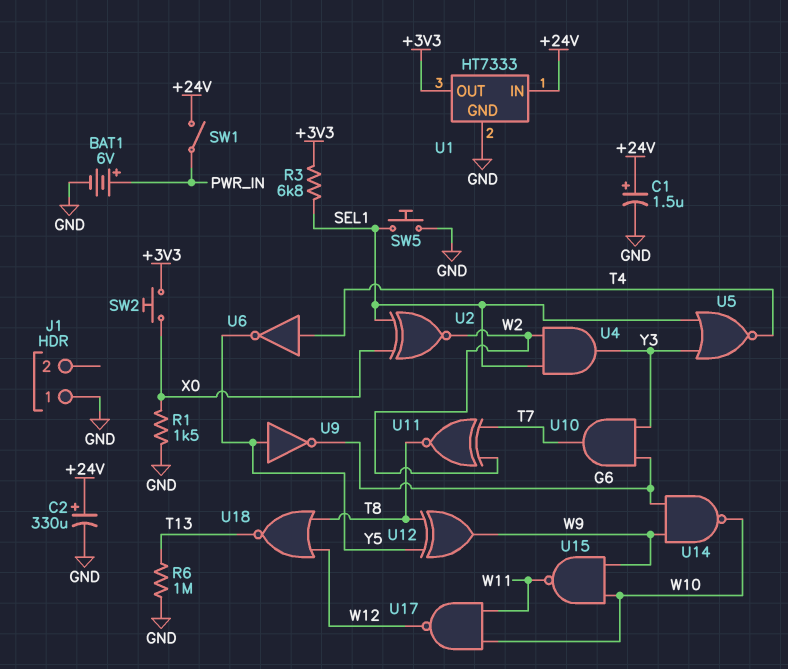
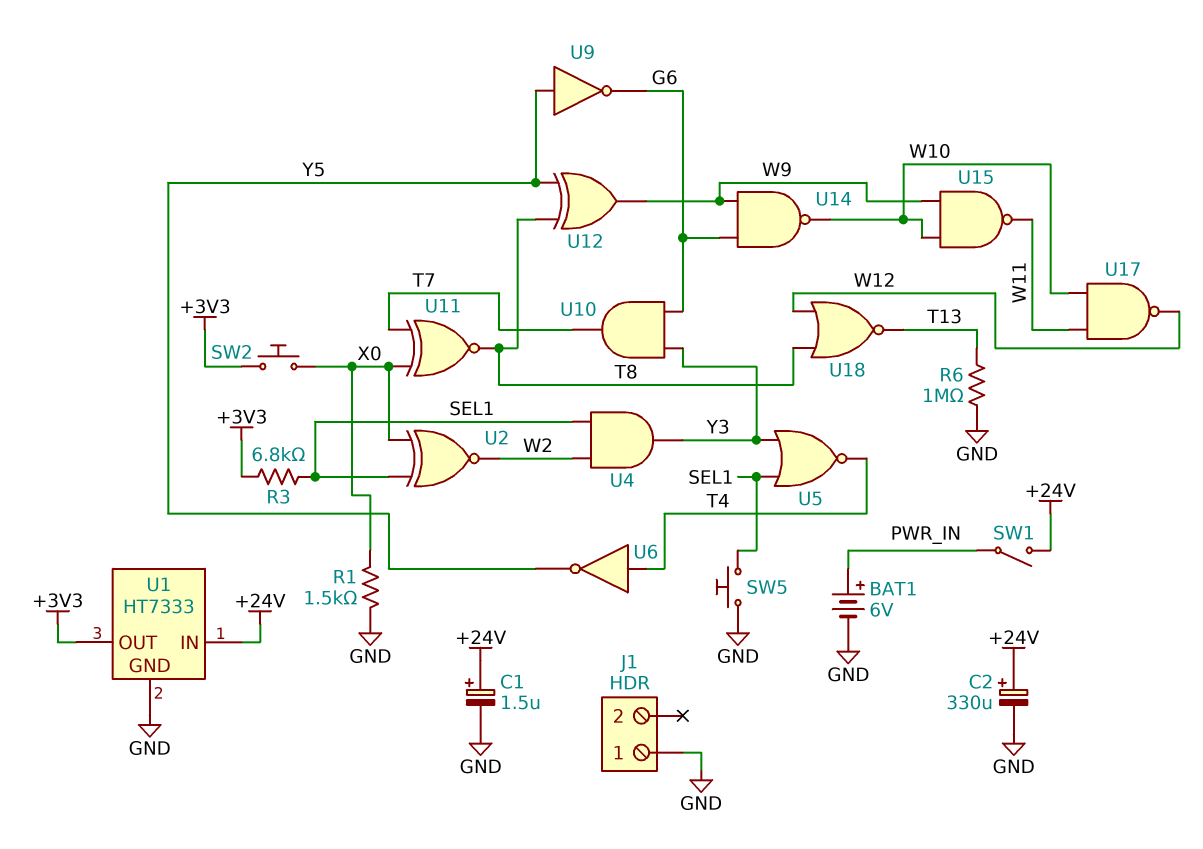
U11: XNOR (in T7, in W2, out T8) -> XNOR (in T7, in X0, out T8)

